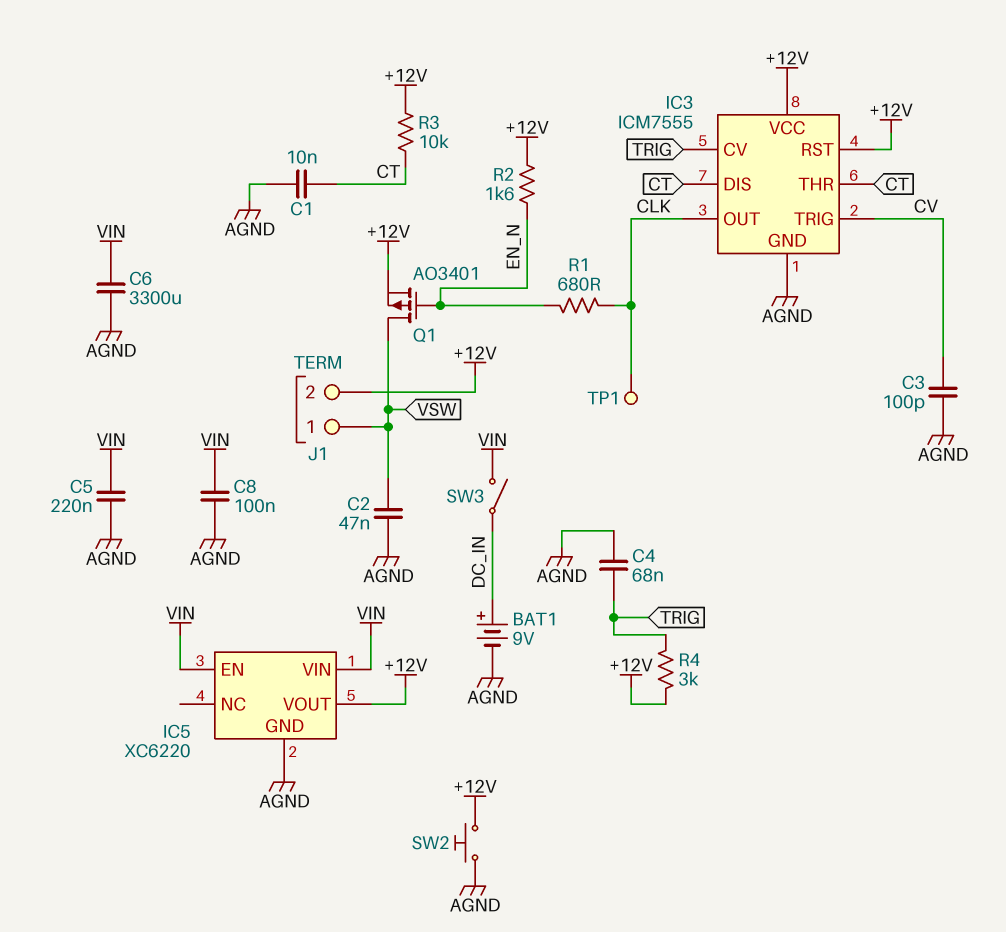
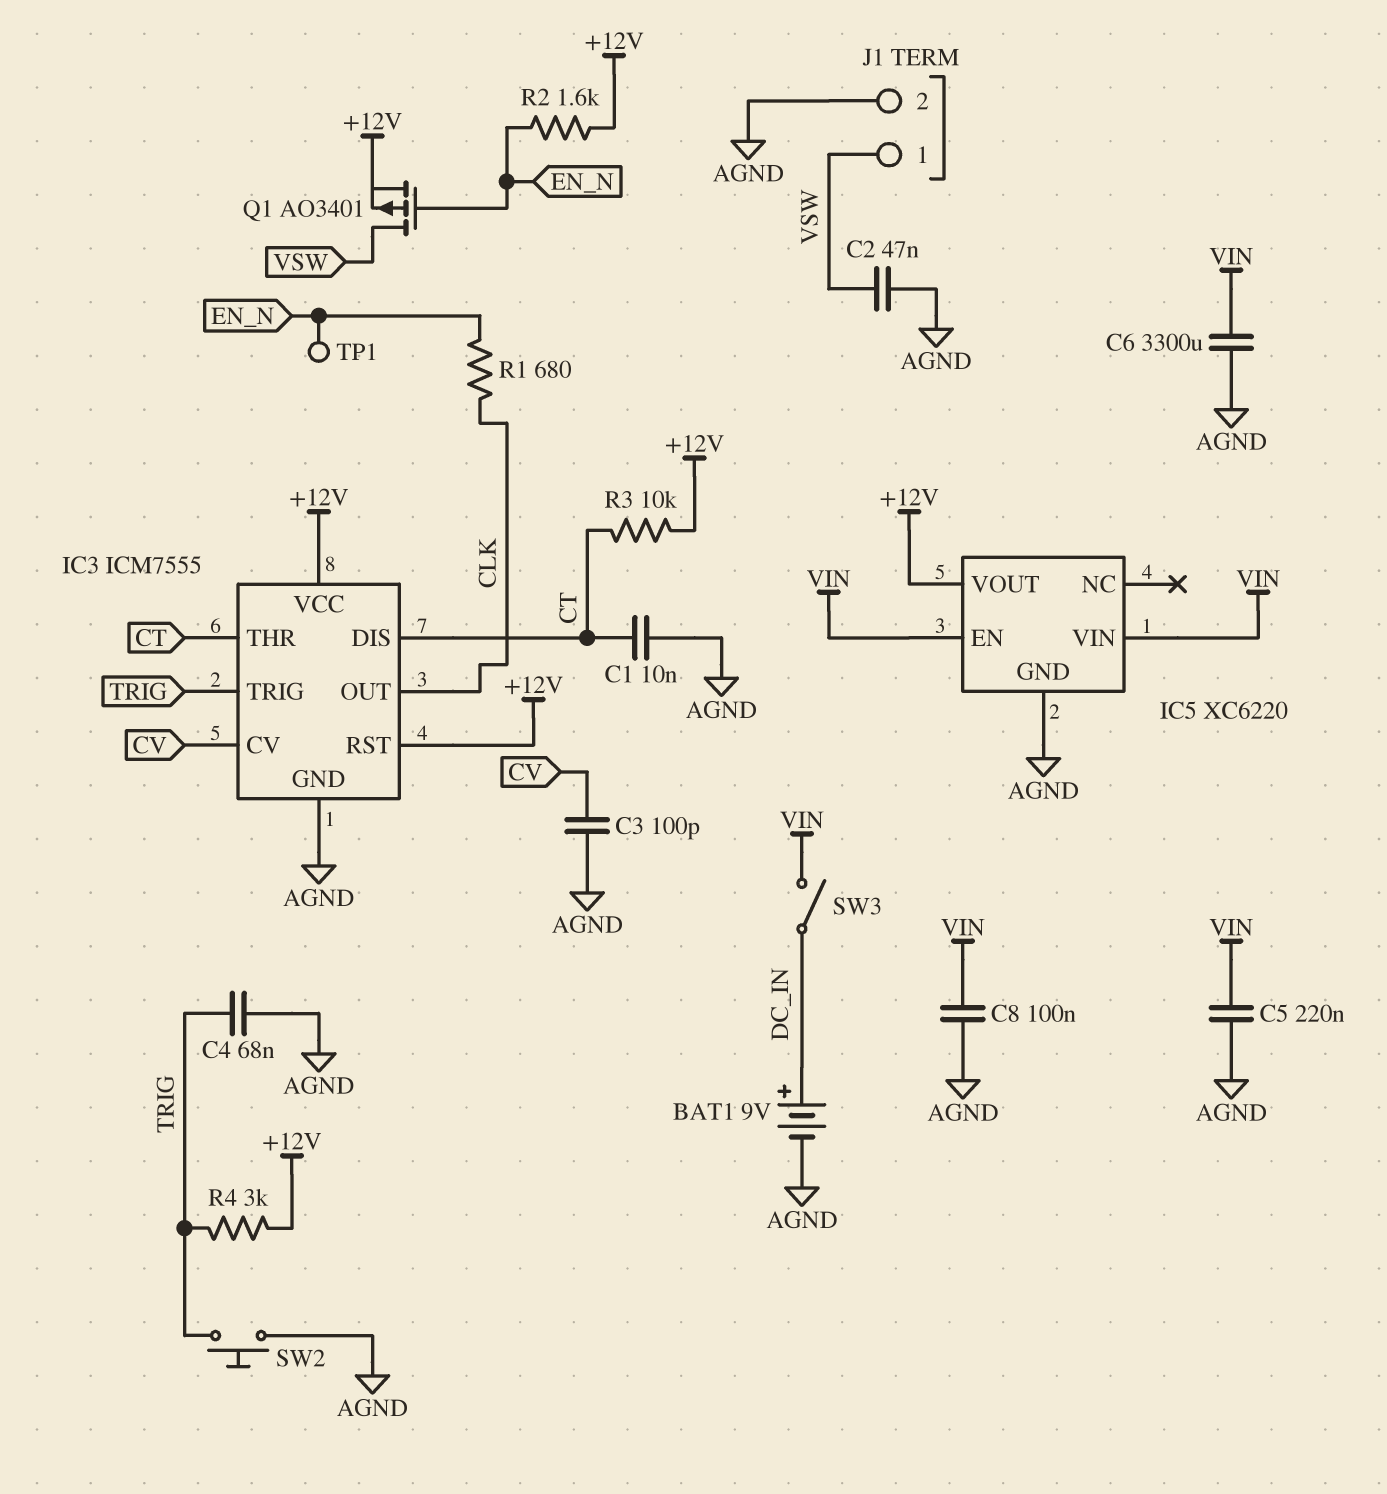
IC3 pin CV: TRIG -> CV
IC3 pin TRIG: CV -> TRIG
J1 pin 2: +12V -> AGND
SW2: button (+12V, AGND) -> button (AGND, TRIG)
TP1: test point (CLK) -> test point (EN_N)

